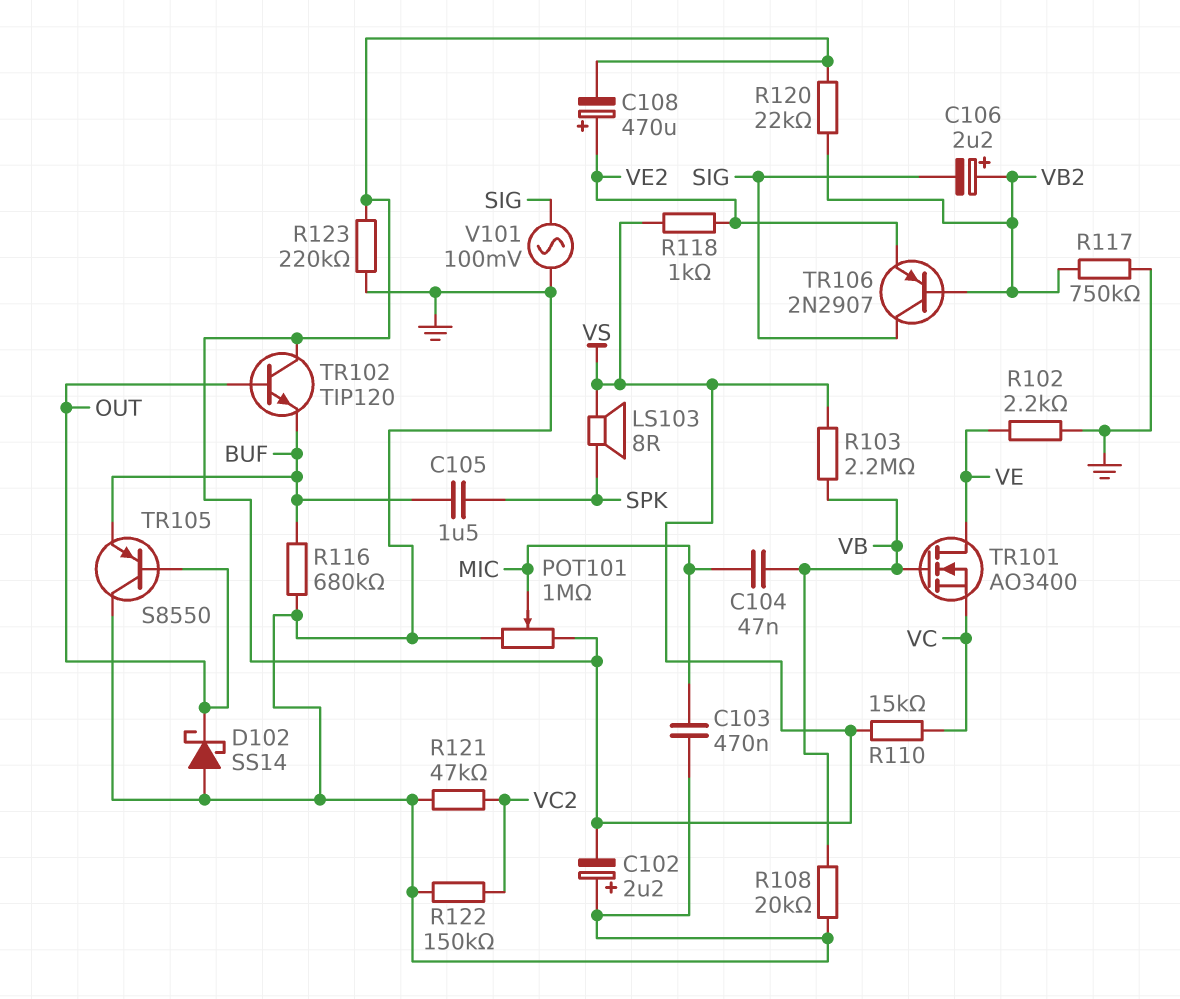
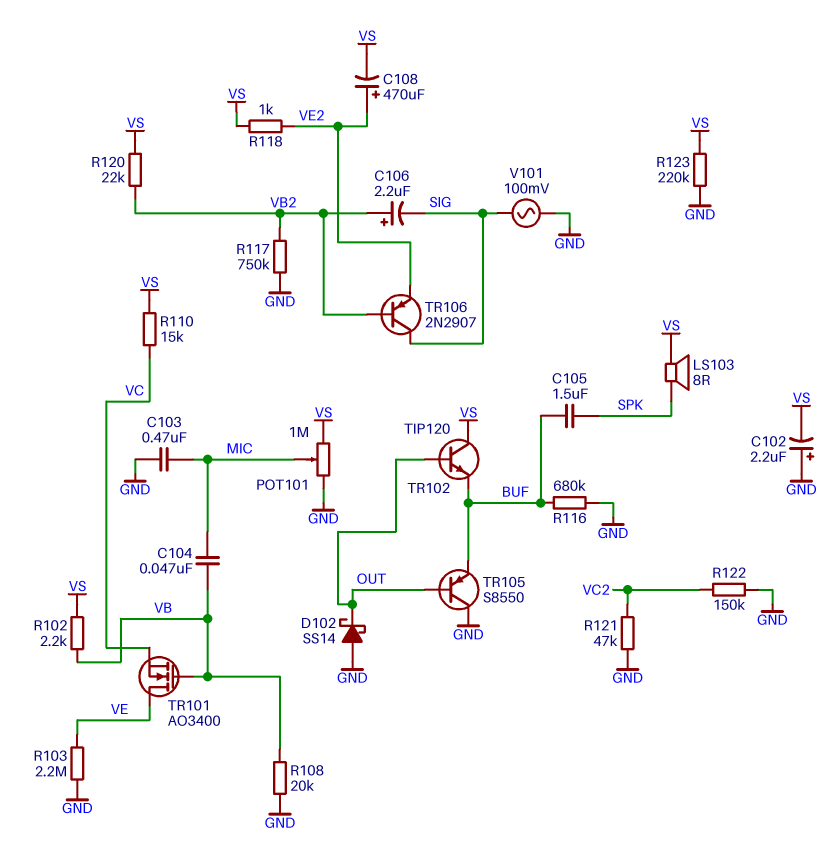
R102: 2.2k (GND, VE) -> 2.2k (VB, VS)
R103: 2.2M (VB, VS) -> 2.2M (GND, VE)

